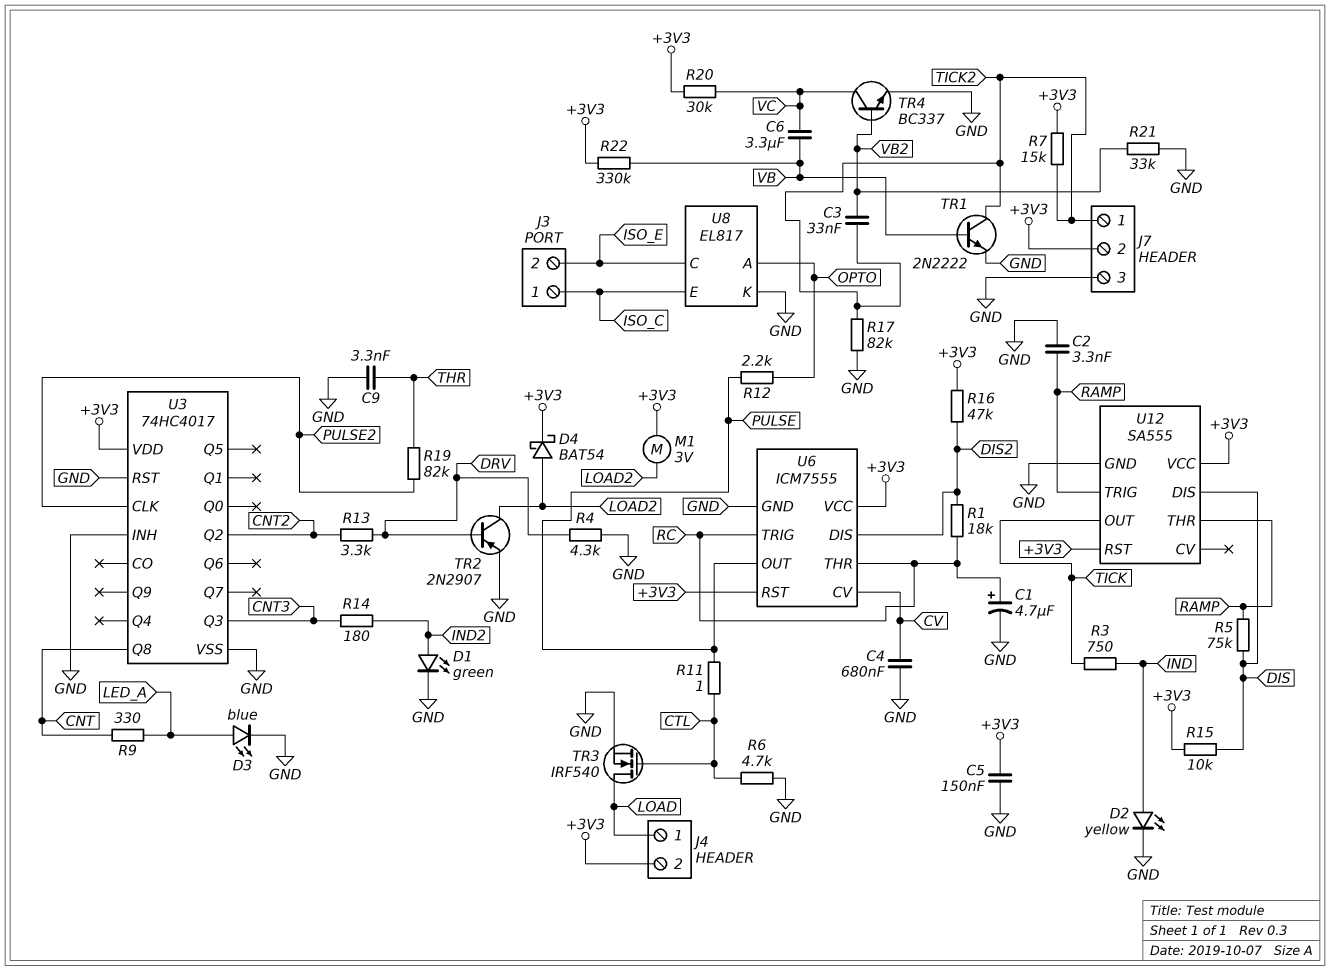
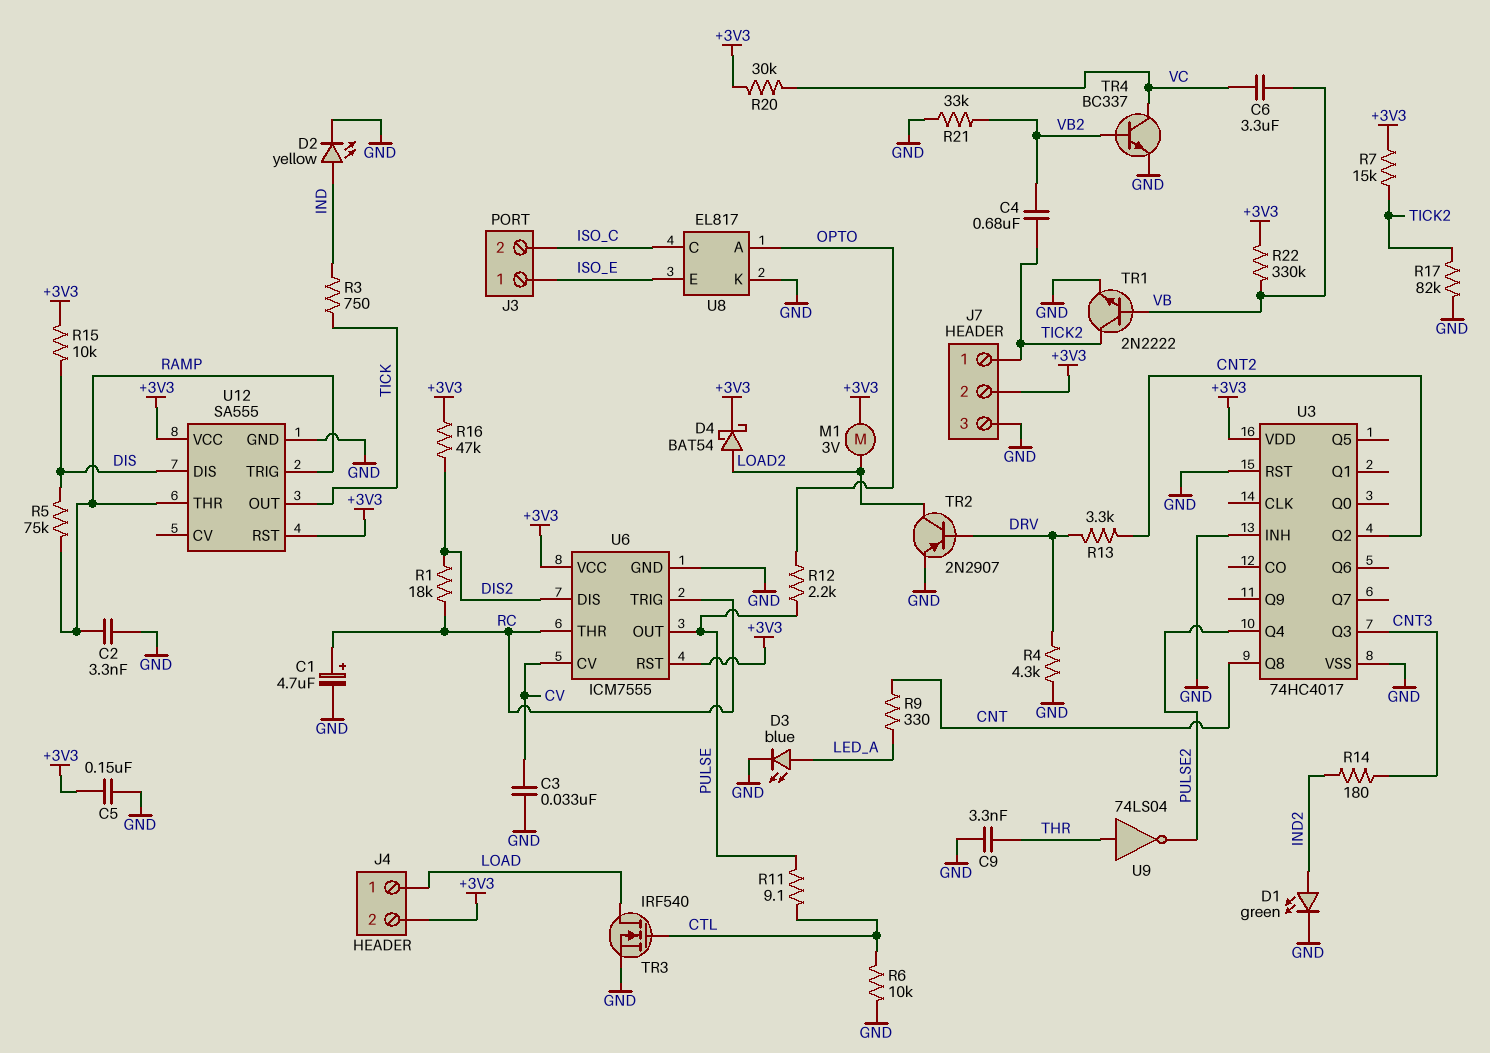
C3: 33nF (TICK2, VB2) -> 33nF (CV, GND)
C4: 680nF (CV, GND) -> 680nF (TICK2, VB2)
J3 pin 1: ISO_C -> ISO_E
J3 pin 2: ISO_E -> ISO_C
R6: 4.7k (CTL, GND) -> 10k (CTL, GND)
R11: 1 (CTL, PULSE) -> 9.1 (CTL, PULSE)
R19: 82k (PULSE2, THR) -> none
U3 pin CLK: PULSE2 -> none
U3 pin Q4: none -> PULSE2
U8 pin C: ISO_E -> ISO_C
U8 pin E: ISO_C -> ISO_E
U9: none -> NOT 74LS04 (in THR, out PULSE2)

